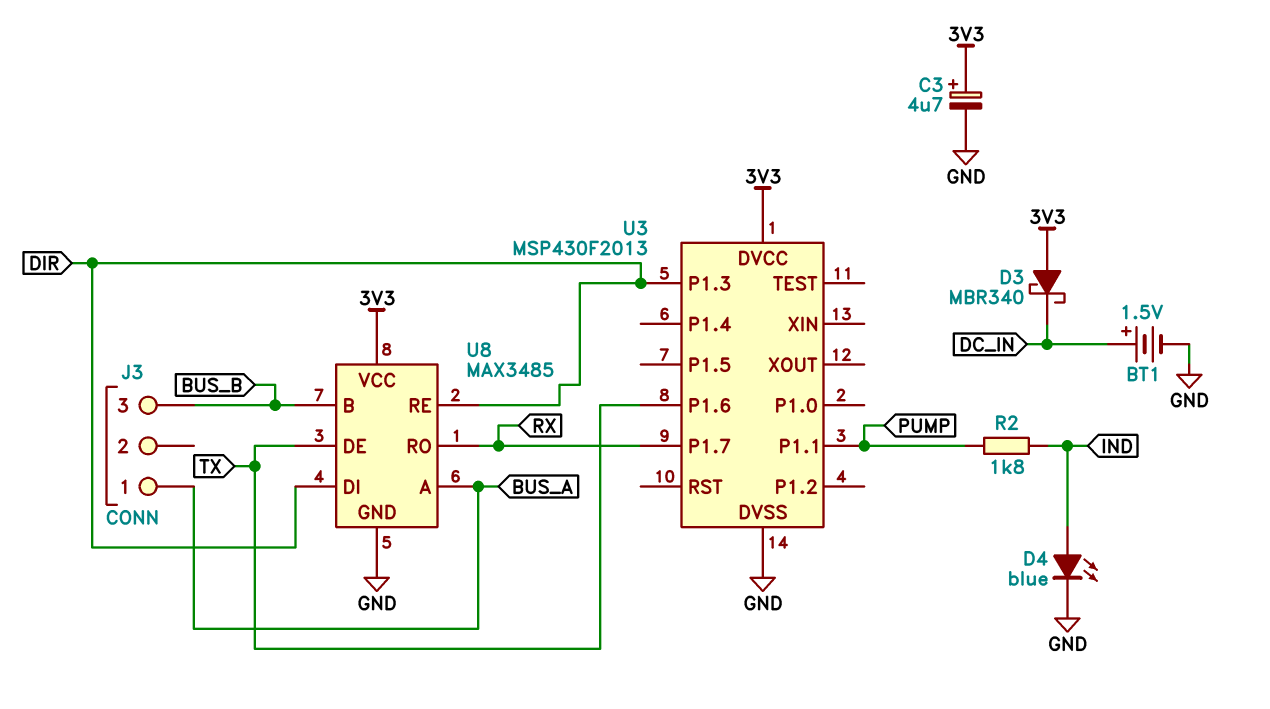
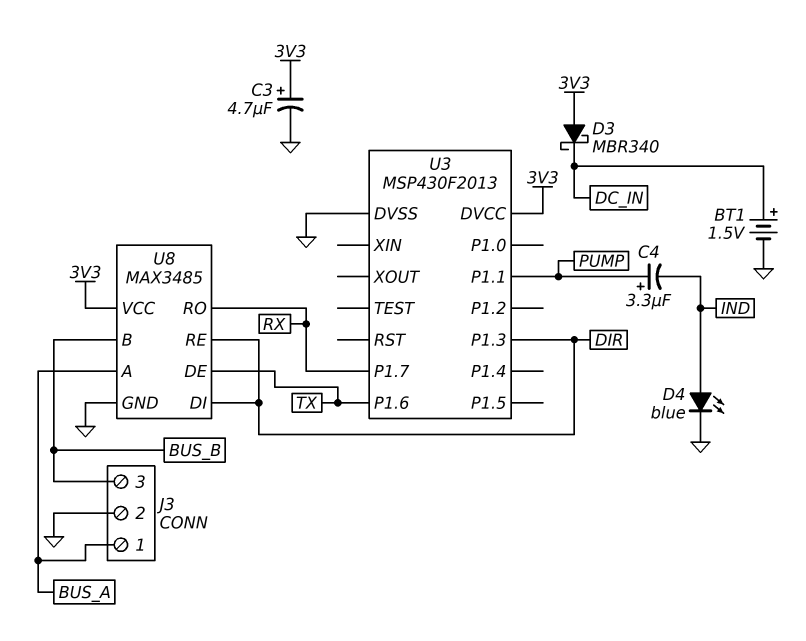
C4: none -> 3.3uF (plus PUMP, minus IND)
J3 pin 2: none -> GND
R2: 1.8k (IND, PUMP) -> none

